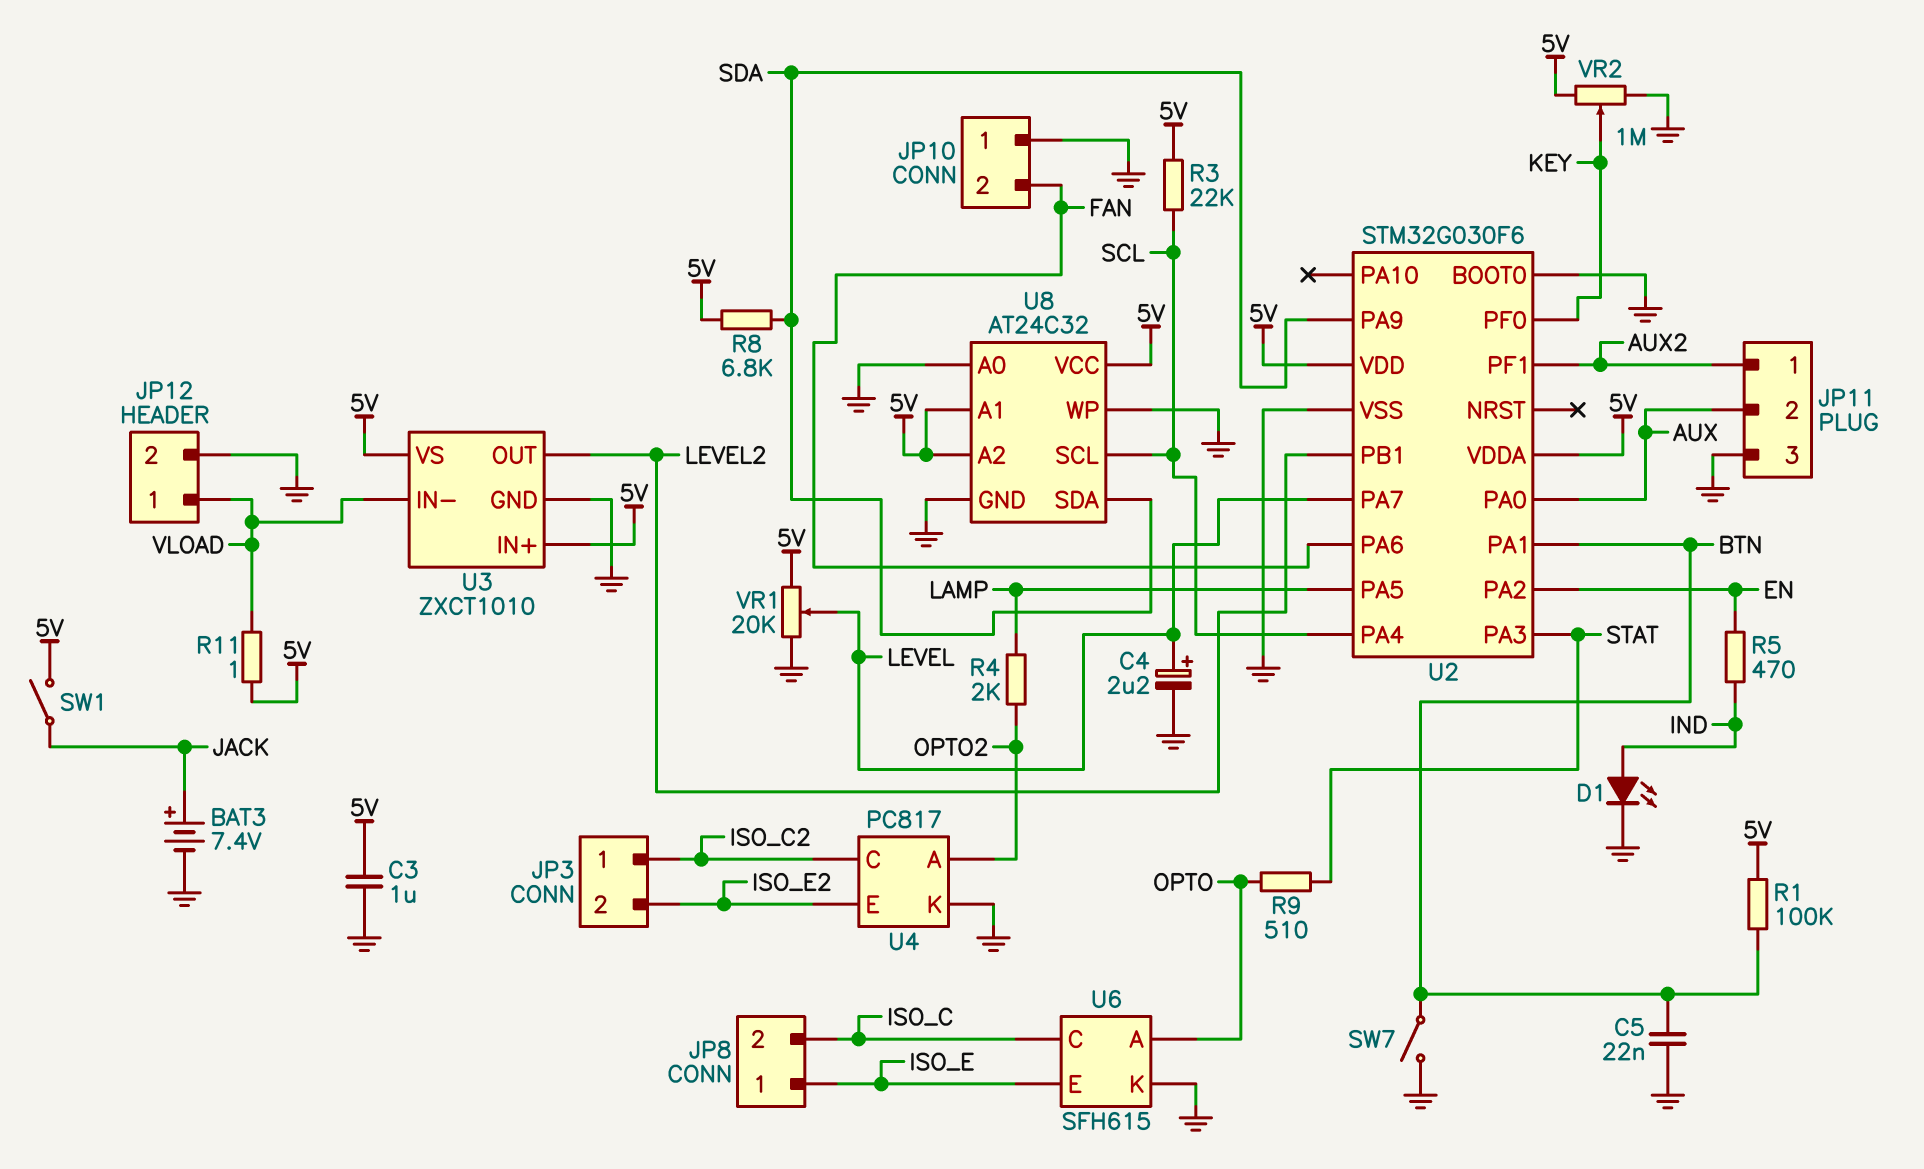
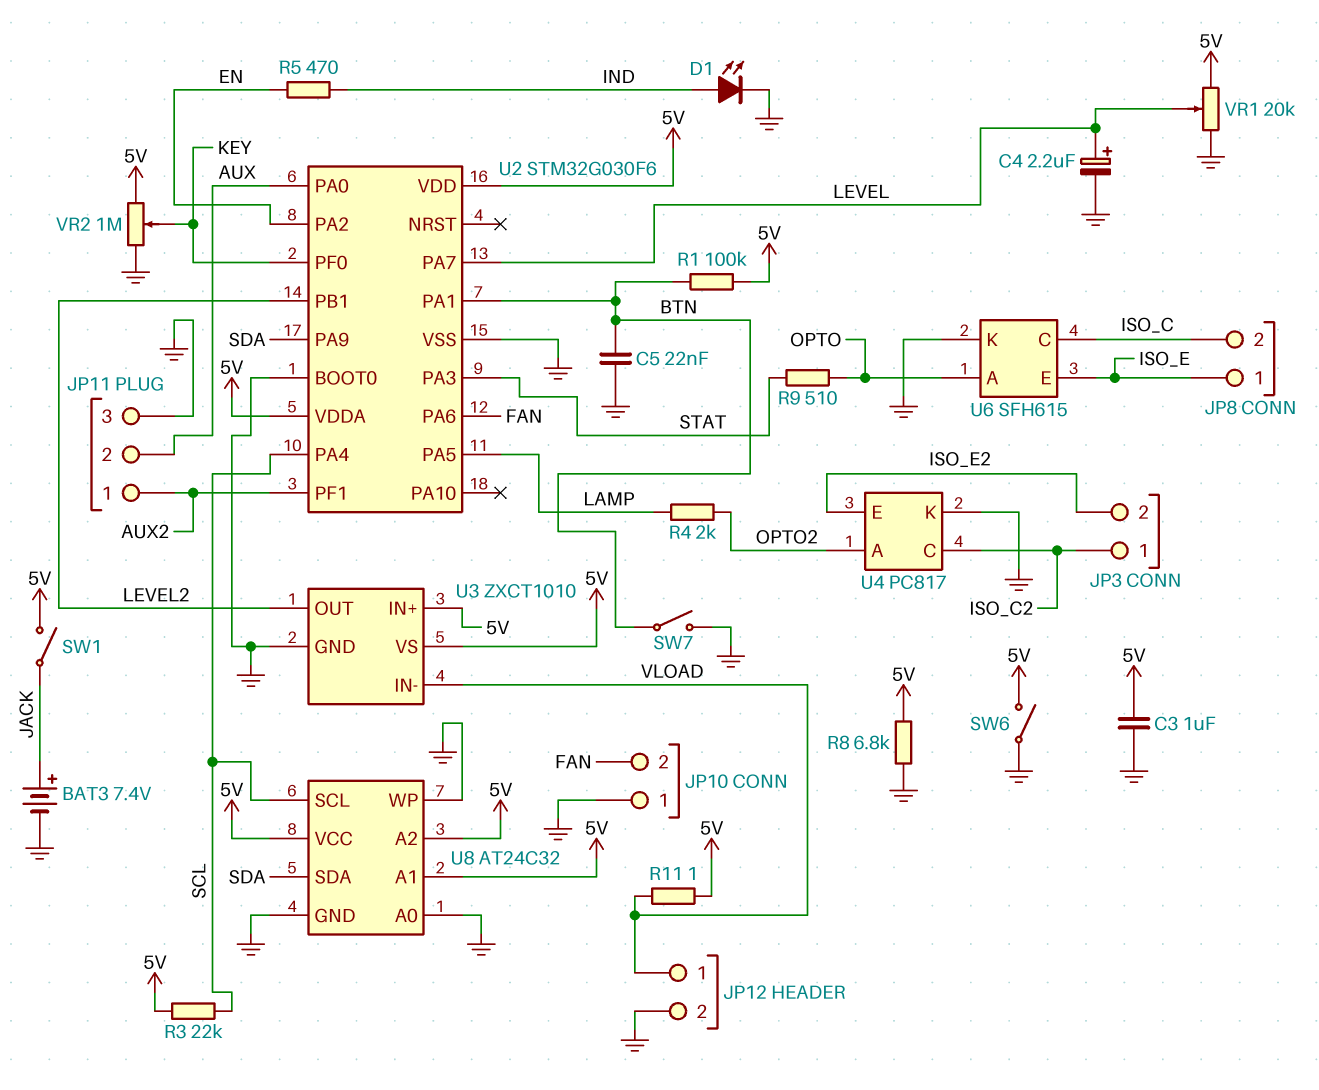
R8: 6.8k (5V, SDA) -> 6.8k (5V, GND)
SW6: none -> switch (5V, GND)

